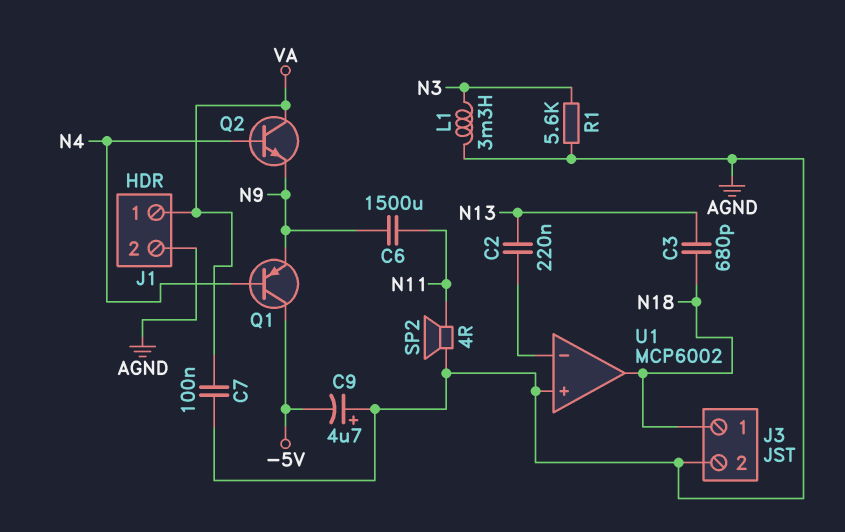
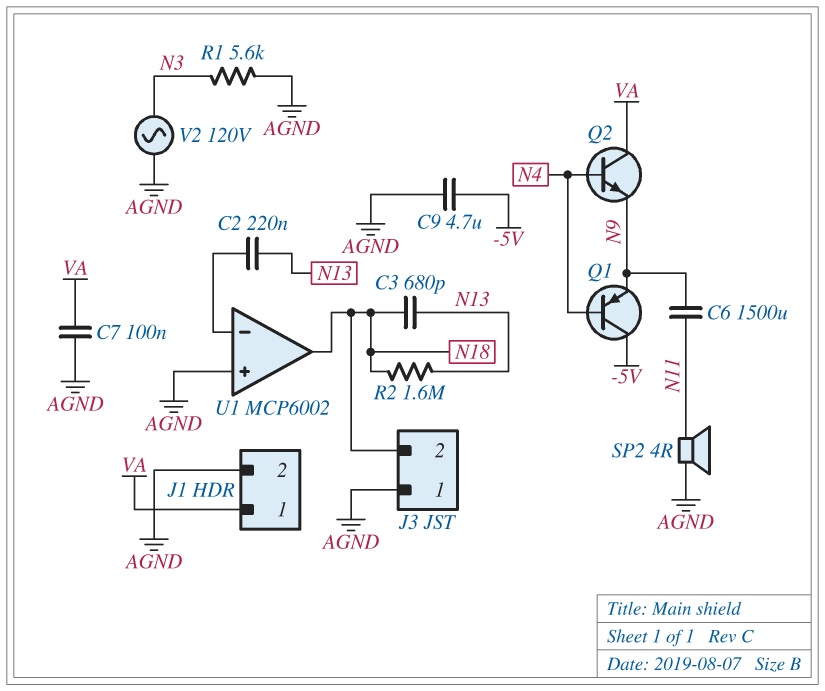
C9: 4.7uF (plus AGND, minus -5V) -> 4.7uF (-5V, AGND)
J3 pin 1: N18 -> AGND
J3 pin 2: AGND -> N18
L1: 3.3mH (AGND, N3) -> none
R2: none -> 1.6M (N13, N18)
V2: none -> AC 120V (AGND, N3)

